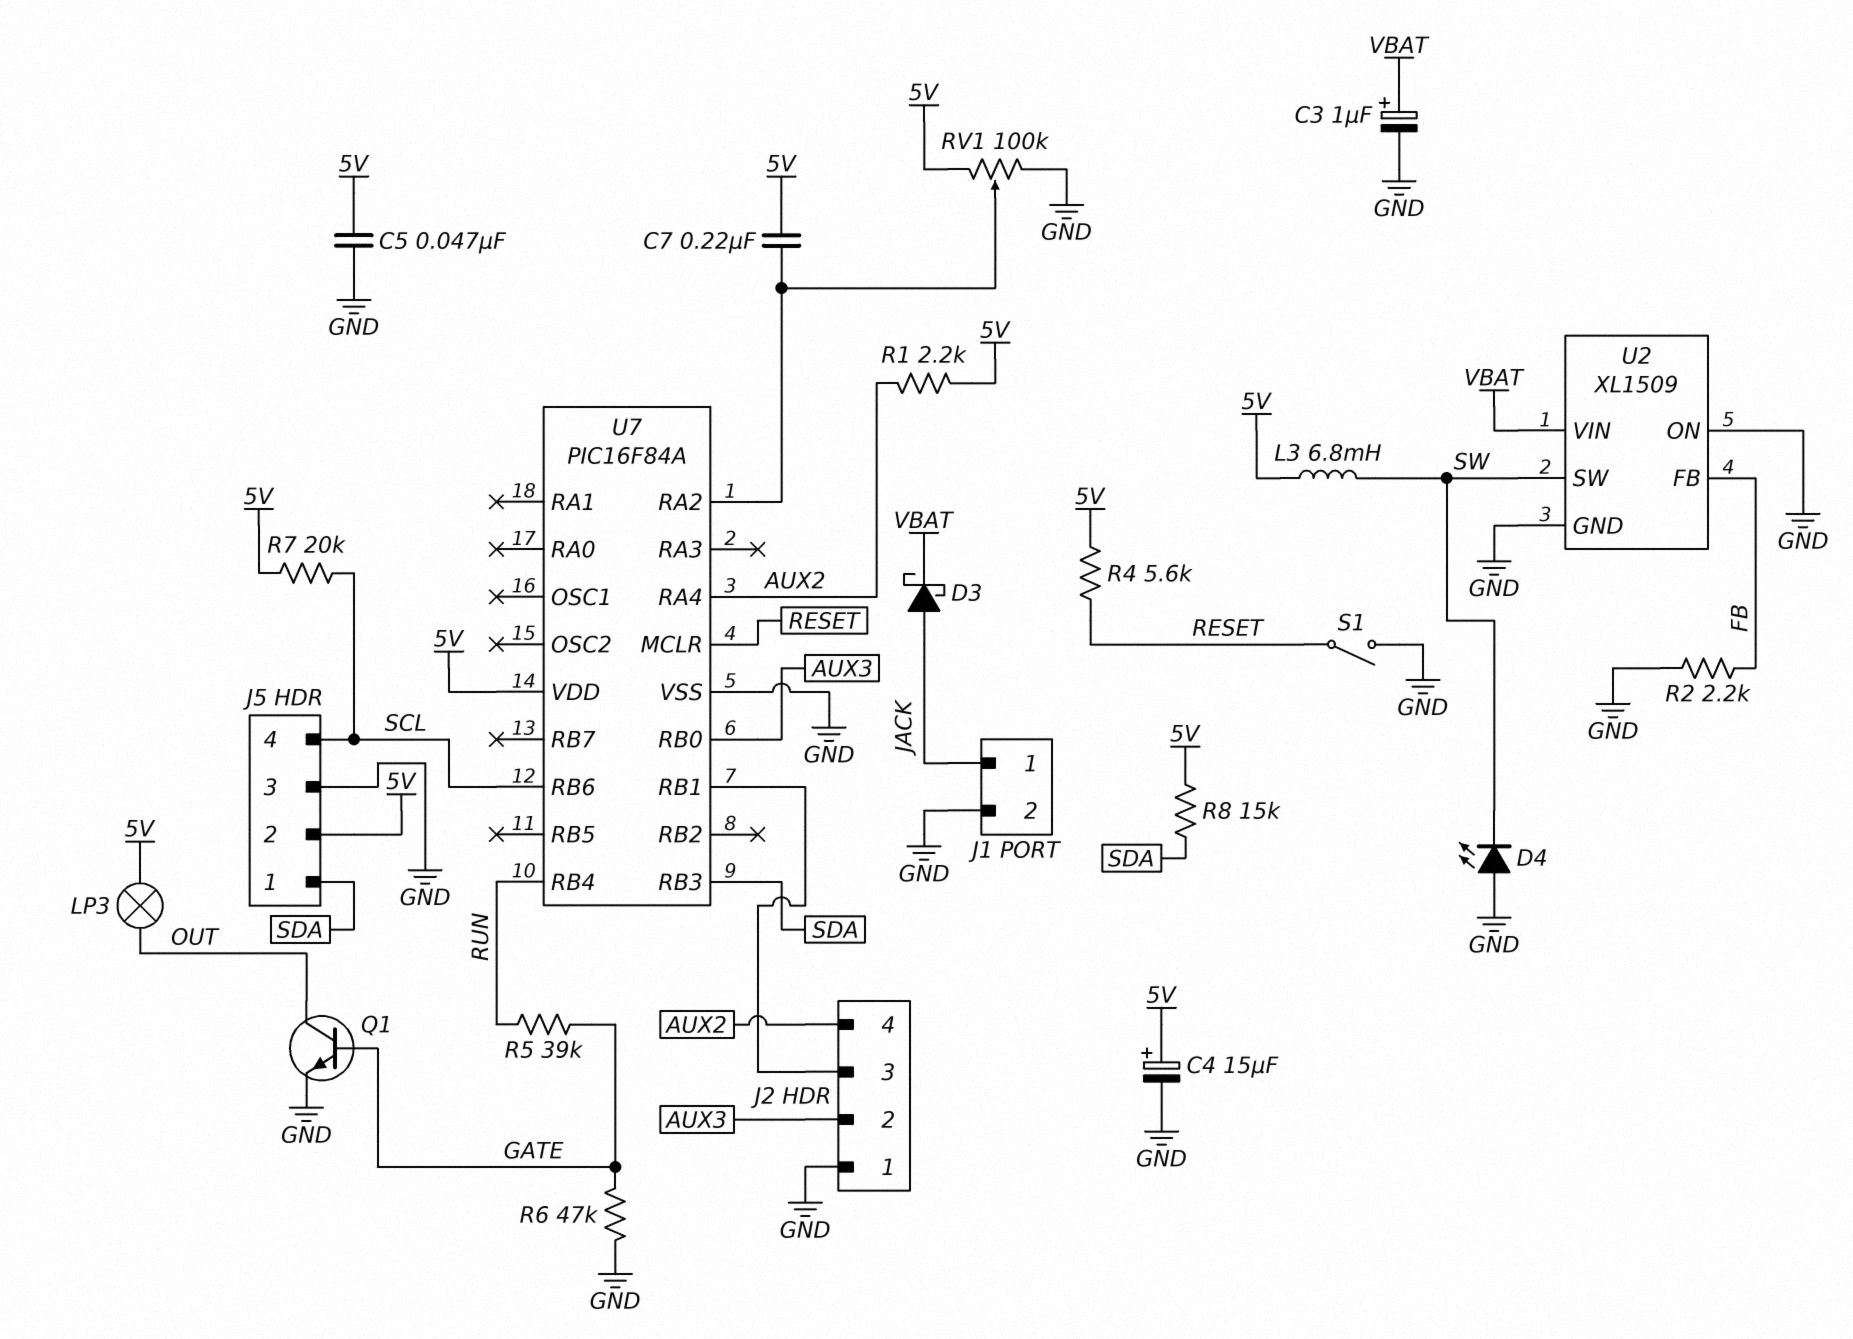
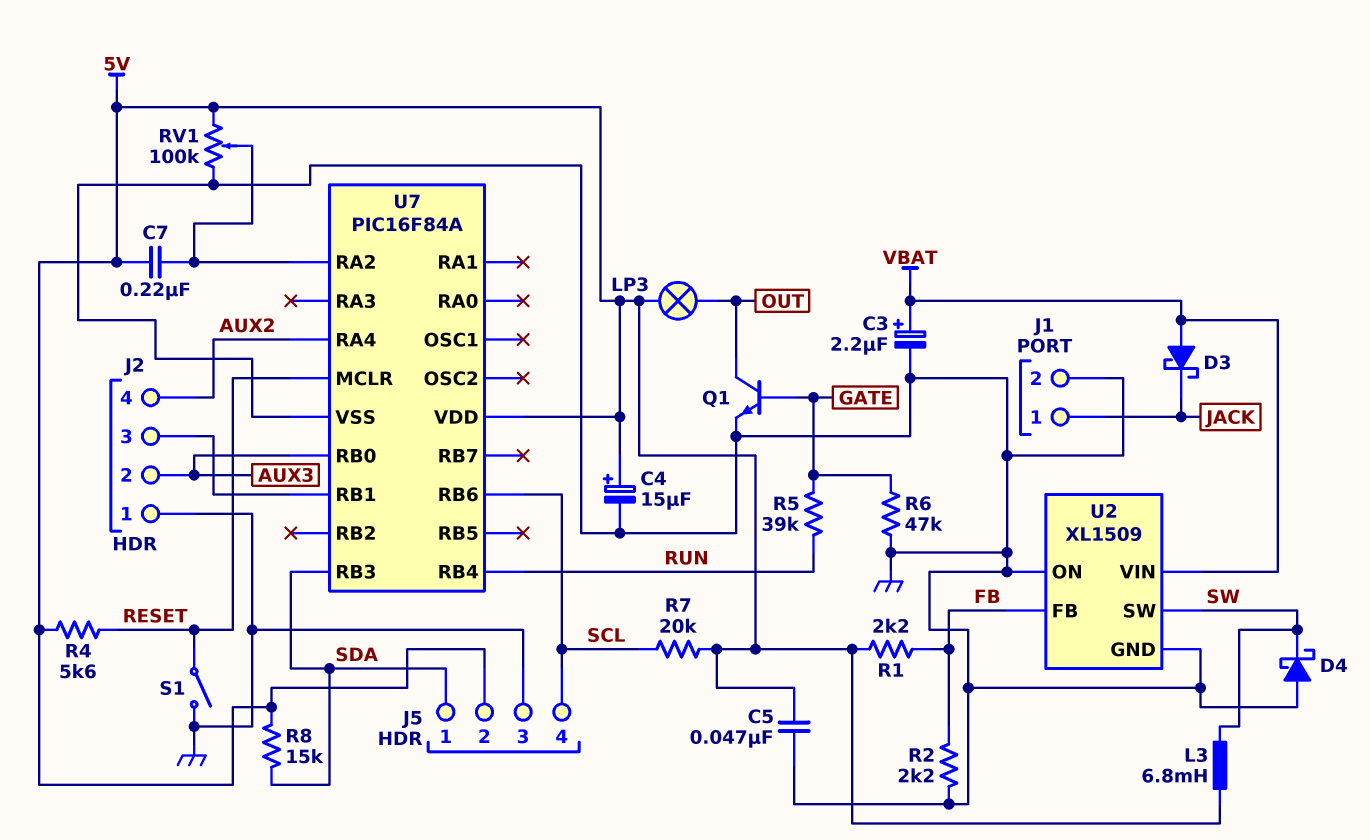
C3: 1uF (plus VBAT, minus GND) -> 2.2uF (plus VBAT, minus GND)
D3: schottky (A JACK, K VBAT) -> schottky (A VBAT, K JACK)
D4: LED (A GND, K SW) -> schottky (A GND, K SW)
R1: 2.2k (5V, AUX2) -> 2.2k (5V, FB)

